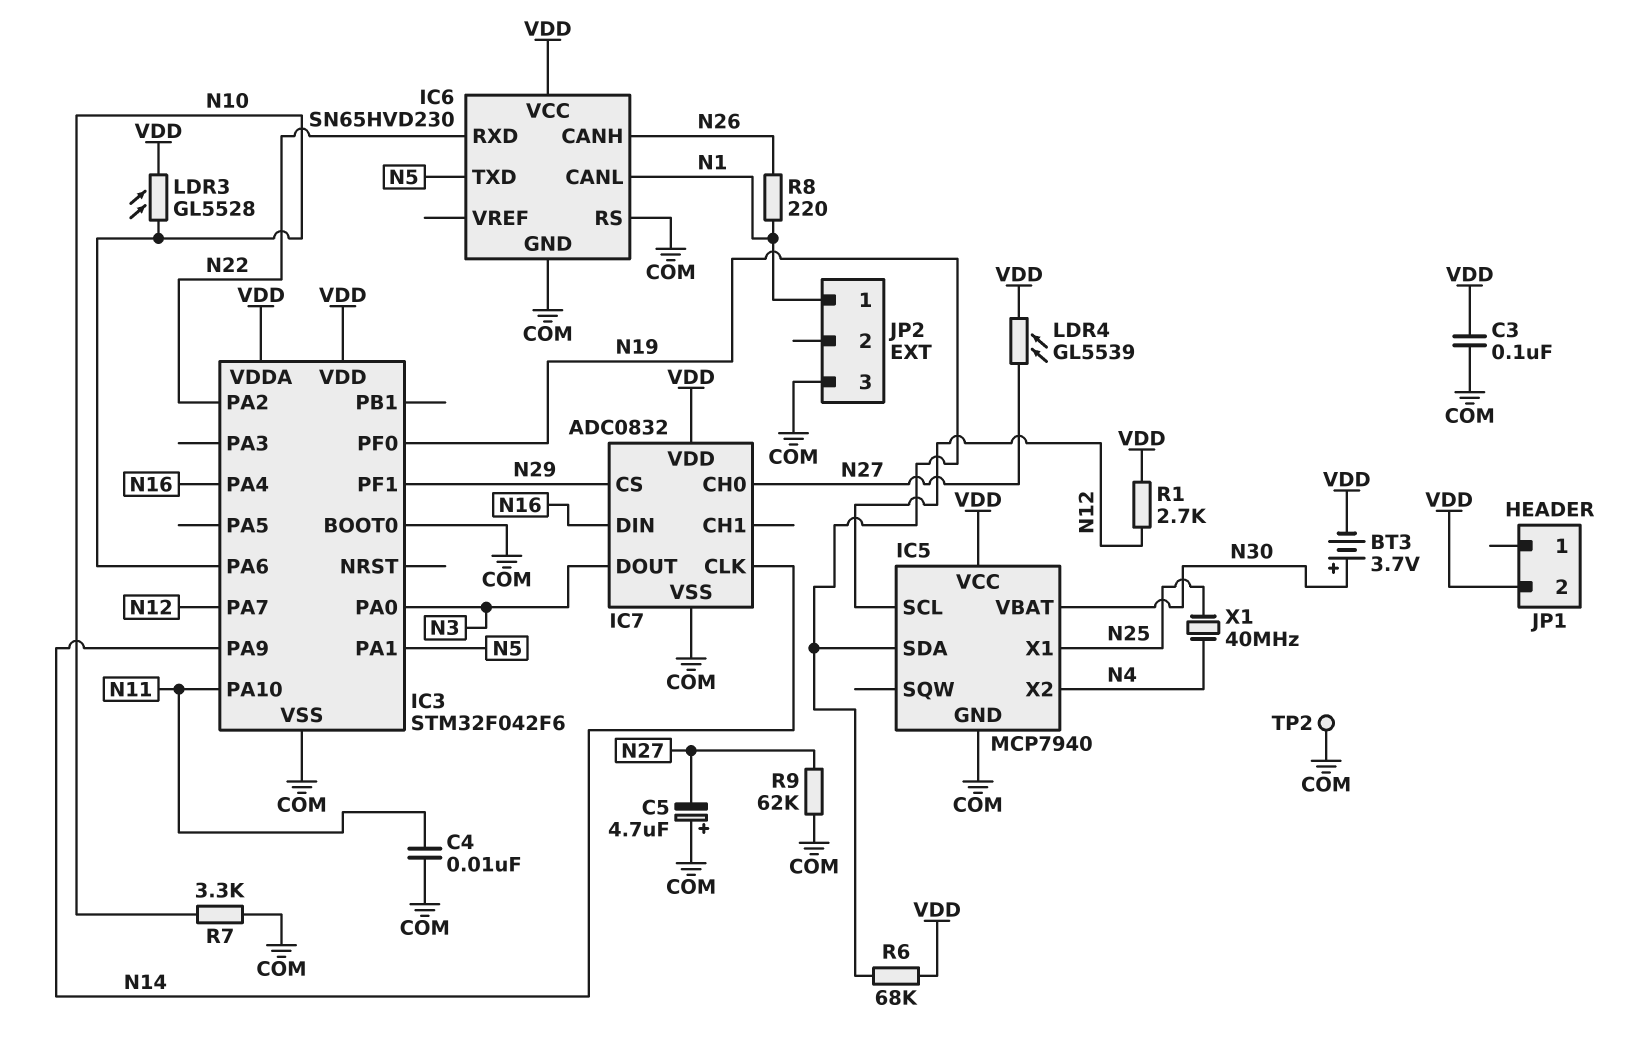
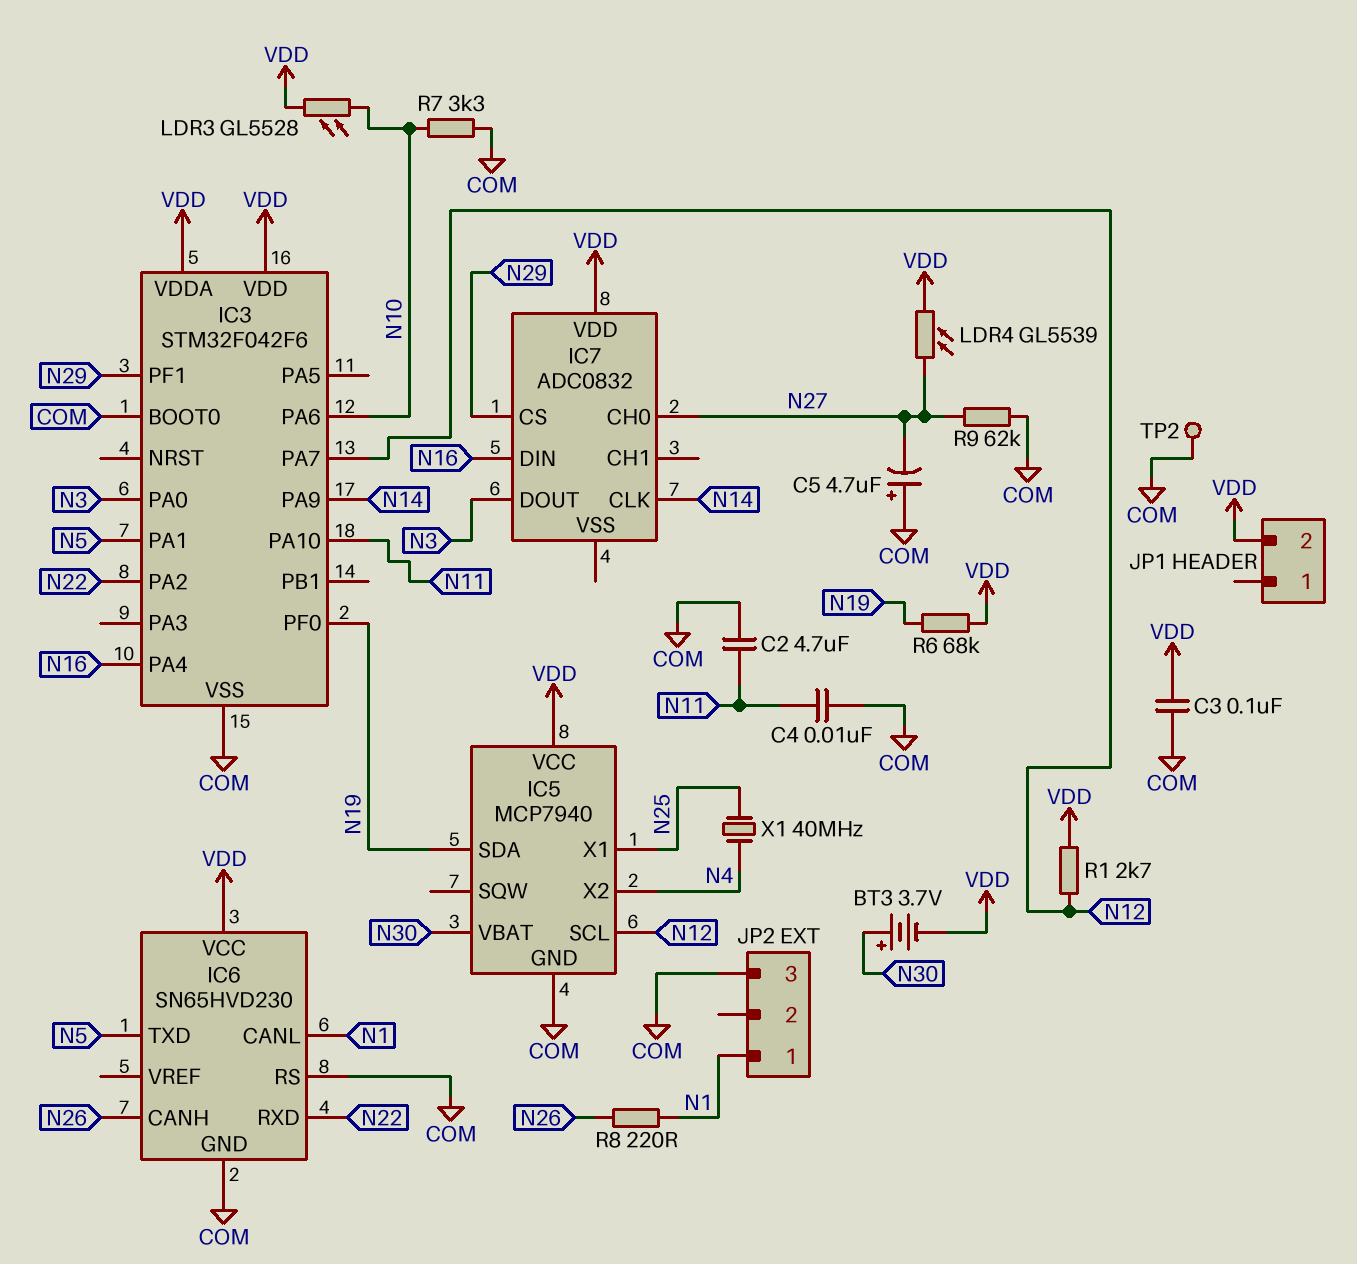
C2: none -> 4.7uF (COM, N11)
IC7 pin VSS: COM -> none

